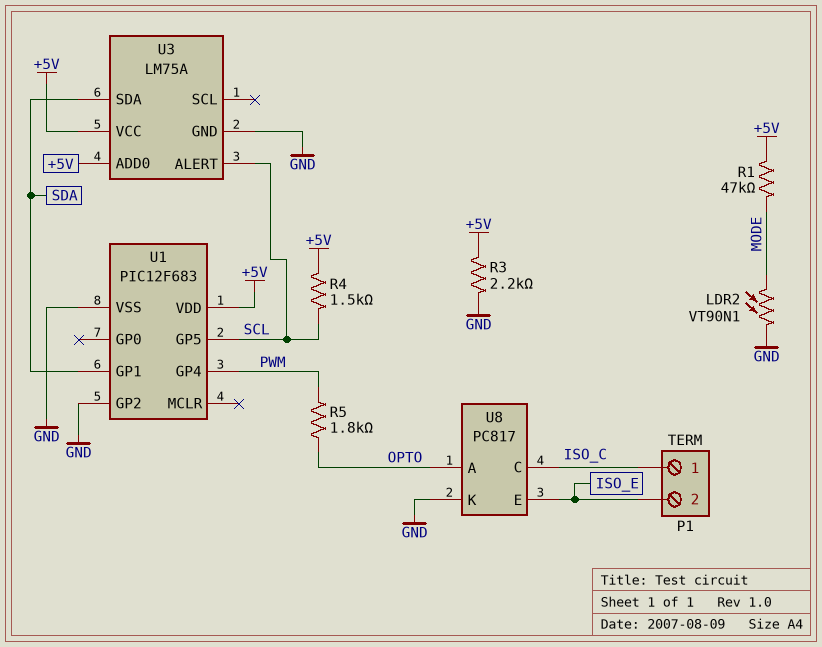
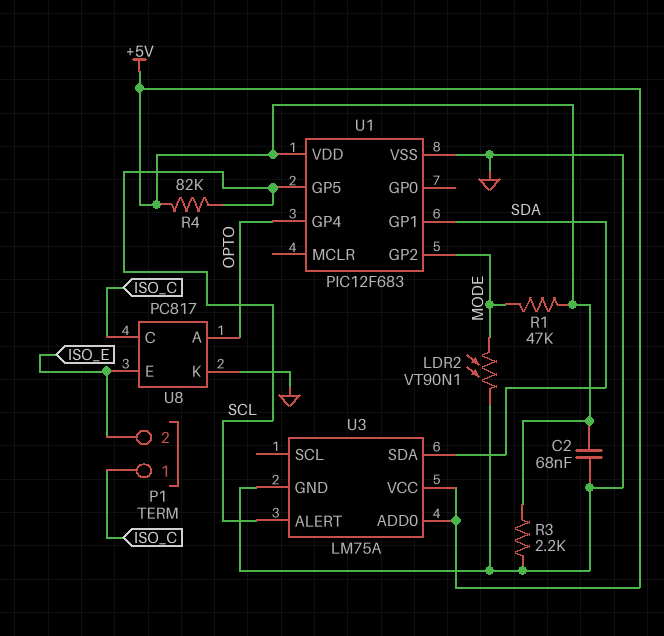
C2: none -> 68nF (+5V, GND)
R4: 1.5k (+5V, SCL) -> 82k (+5V, SCL)
R5: 1.8k (OPTO, PWM) -> none
U1 pin GP2: GND -> MODE
U1 pin GP4: PWM -> OPTO

